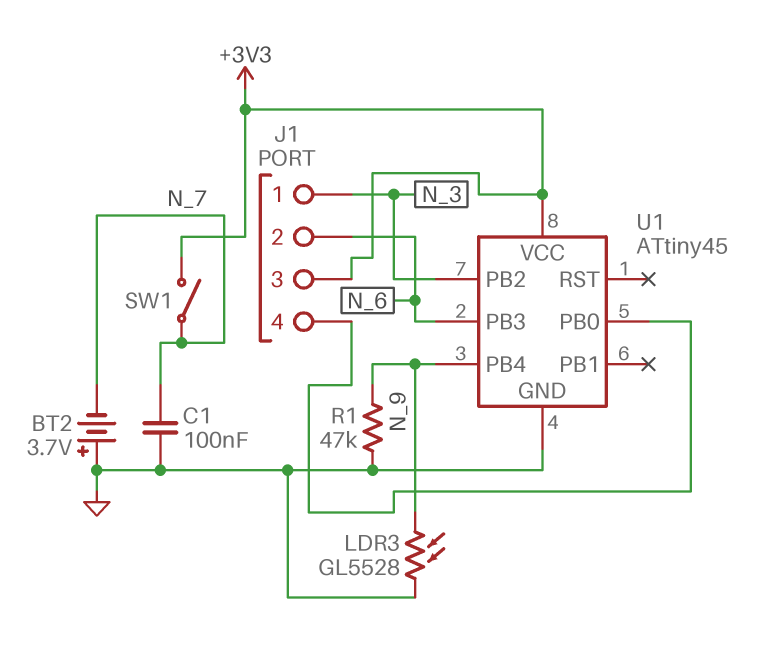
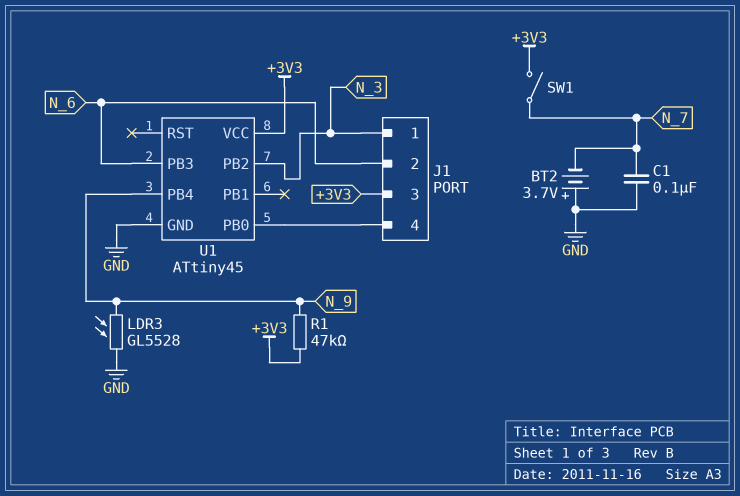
R1: 47k (GND, N_9) -> 47k (+3V3, N_9)

